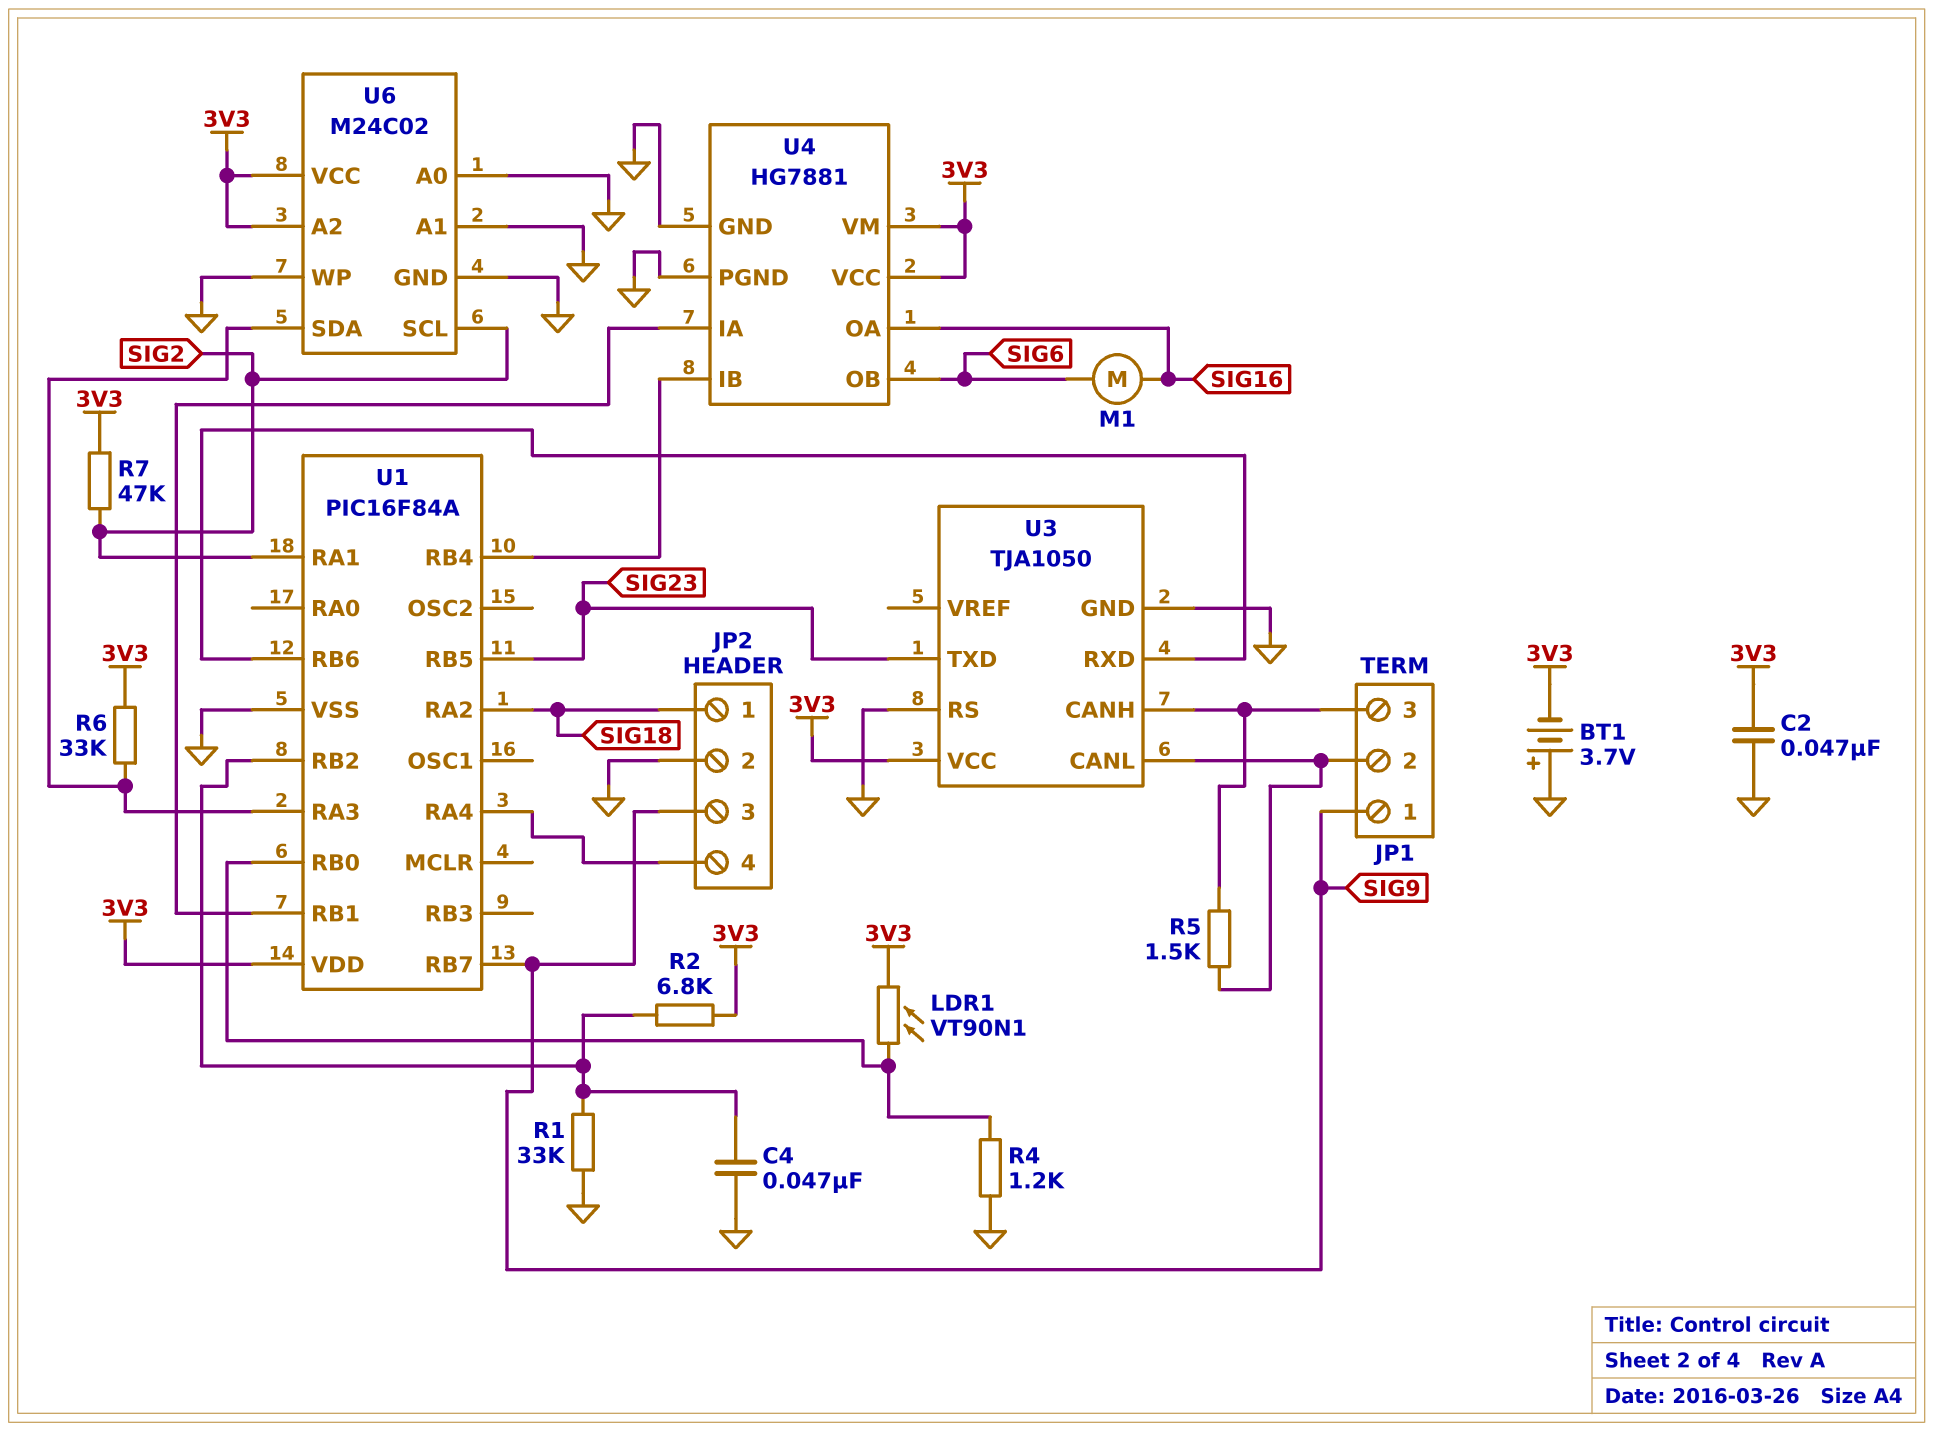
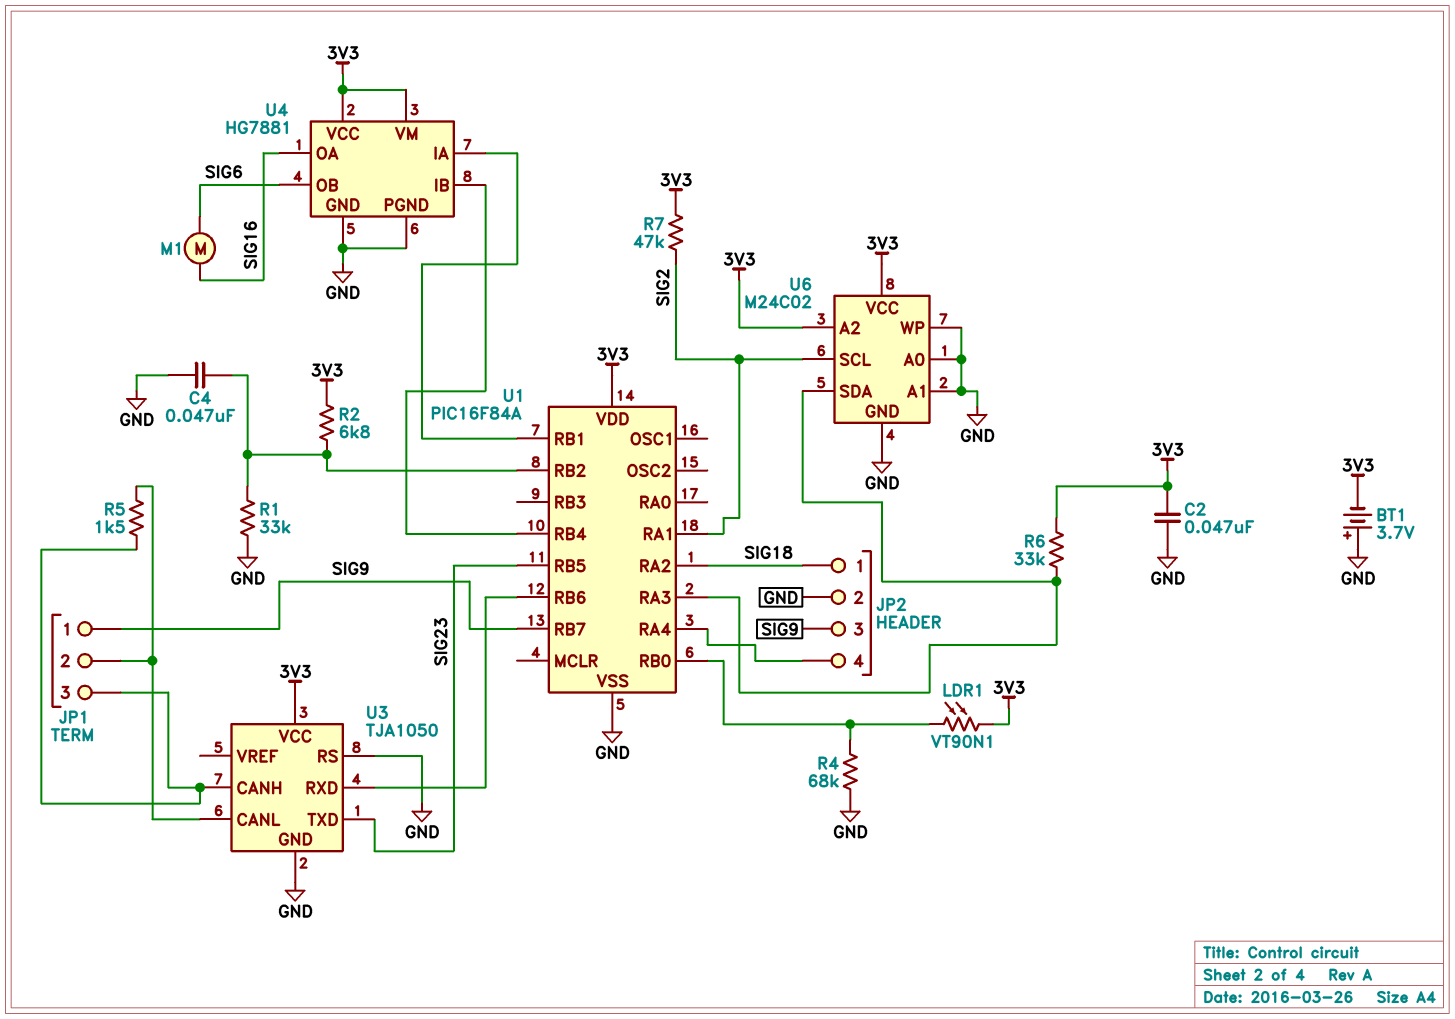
R4: 1.2k (GND, U1/RB0) -> 68k (GND, U1/RB0)

